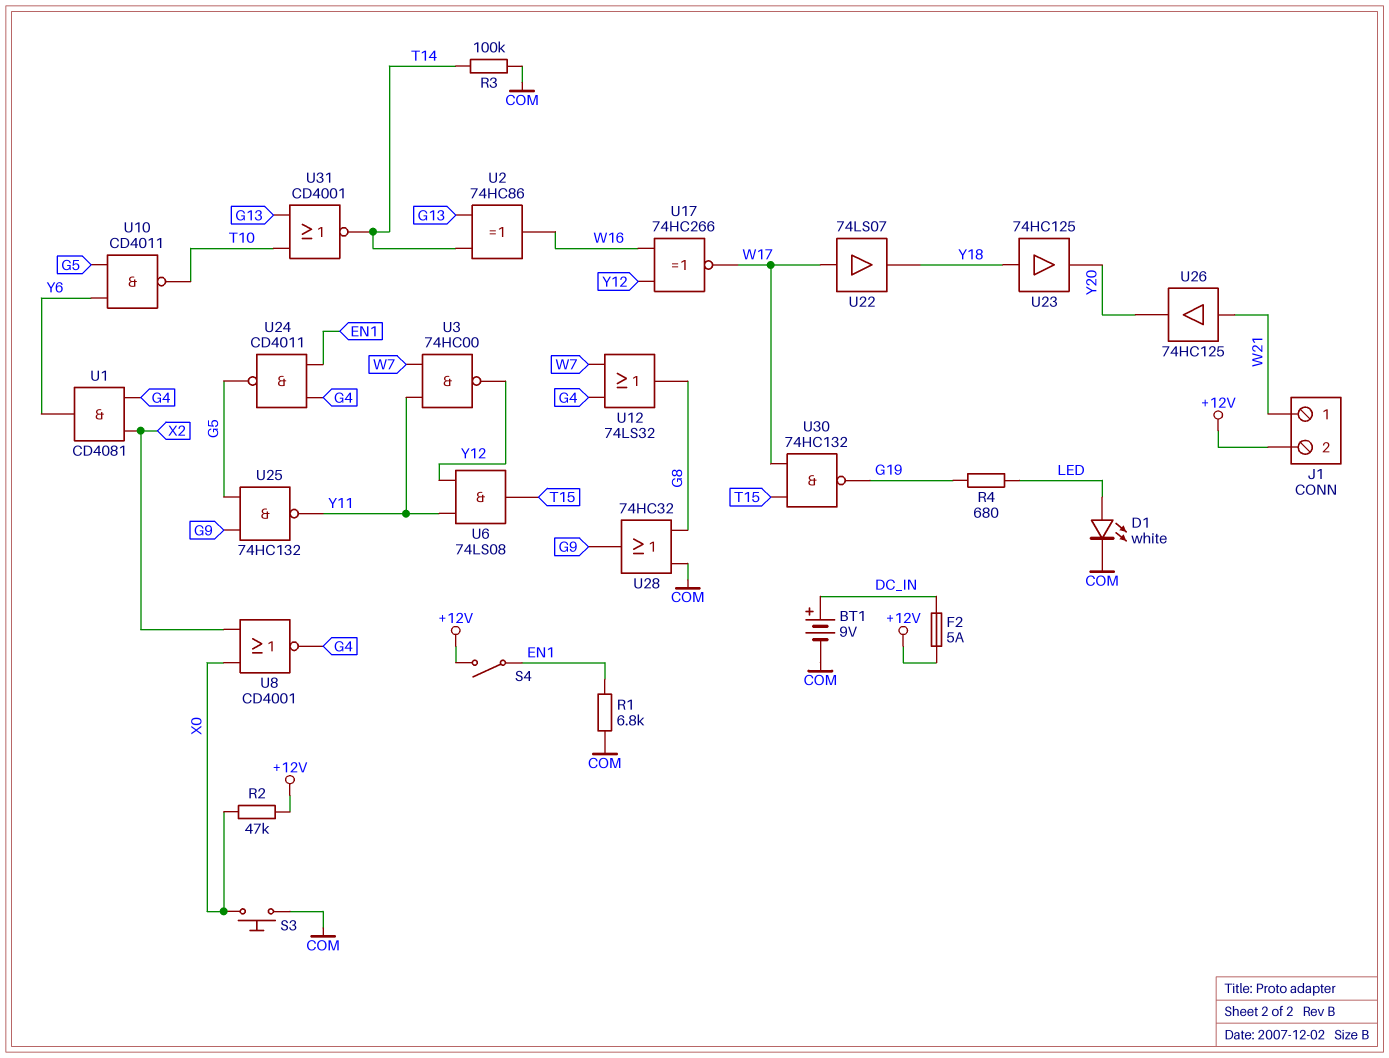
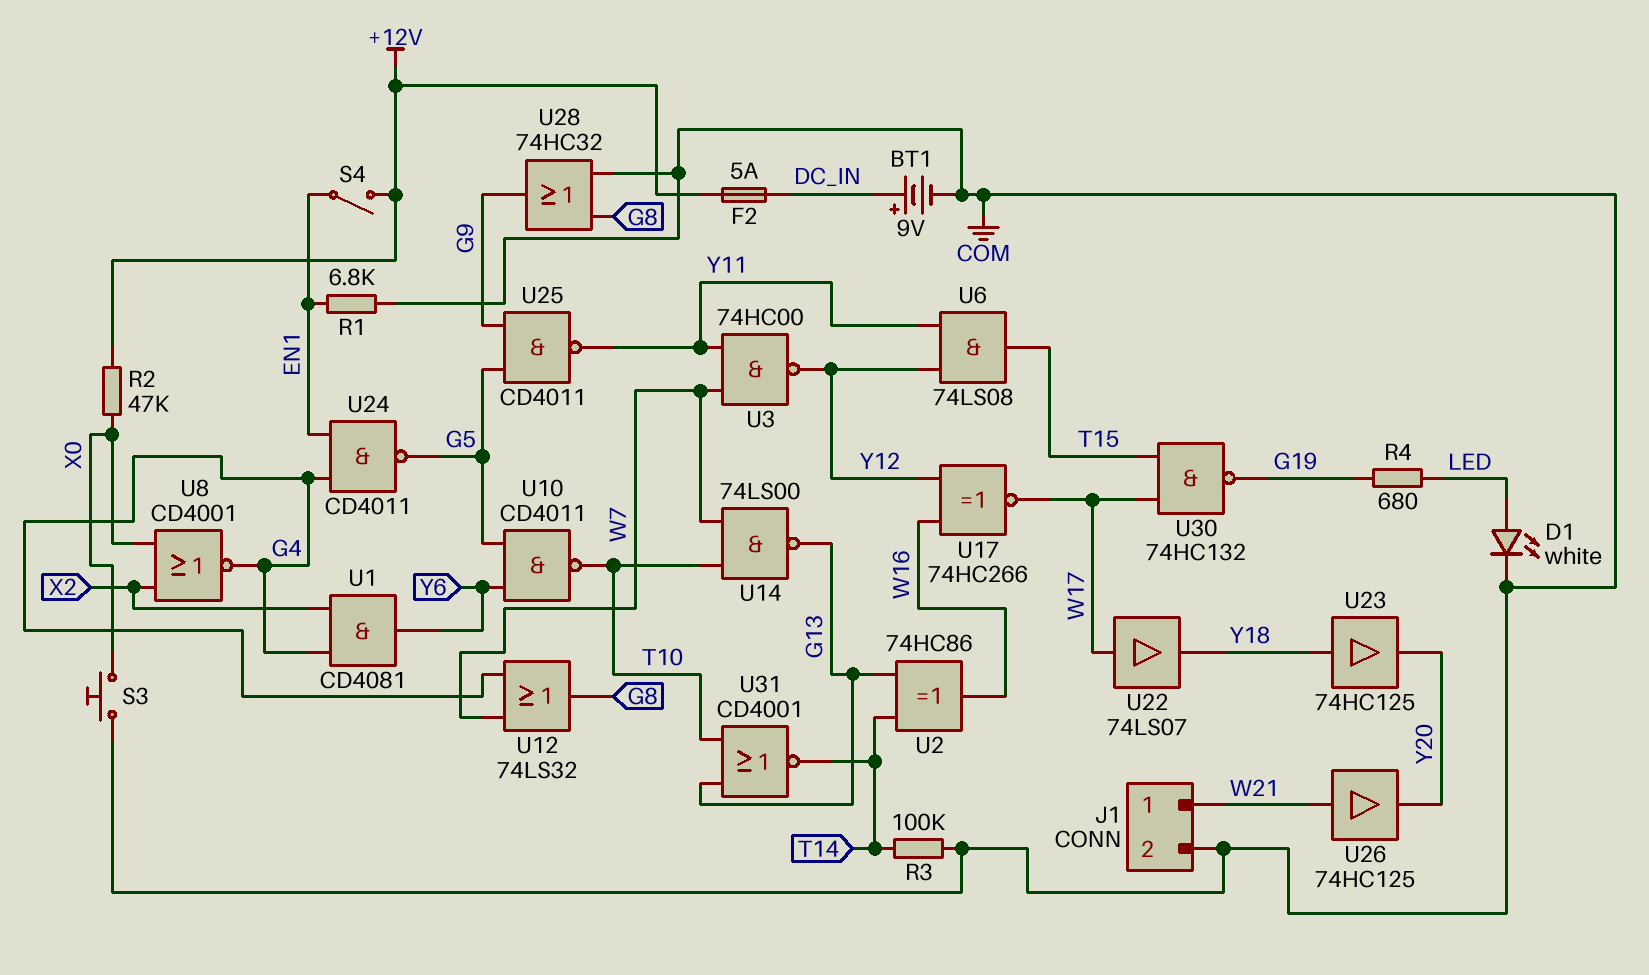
J1 pin 2: +12V -> COM
U14: none -> NAND 74LS00 (in T10, in W7, out G13)
U25: NAND 74HC132 (in G5, in G9, out Y11) -> NAND CD4011 (in G5, in G9, out Y11)

